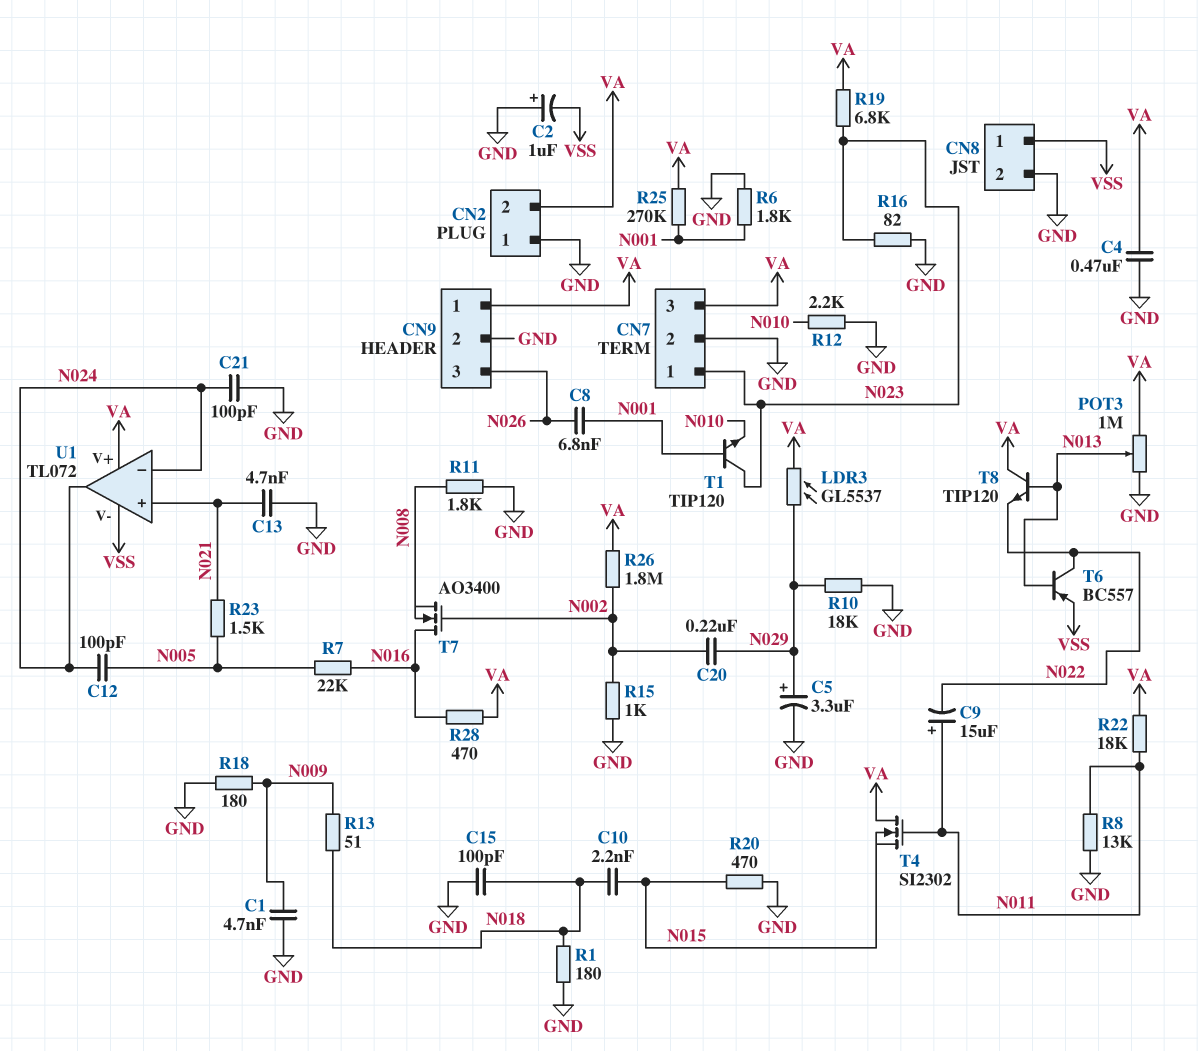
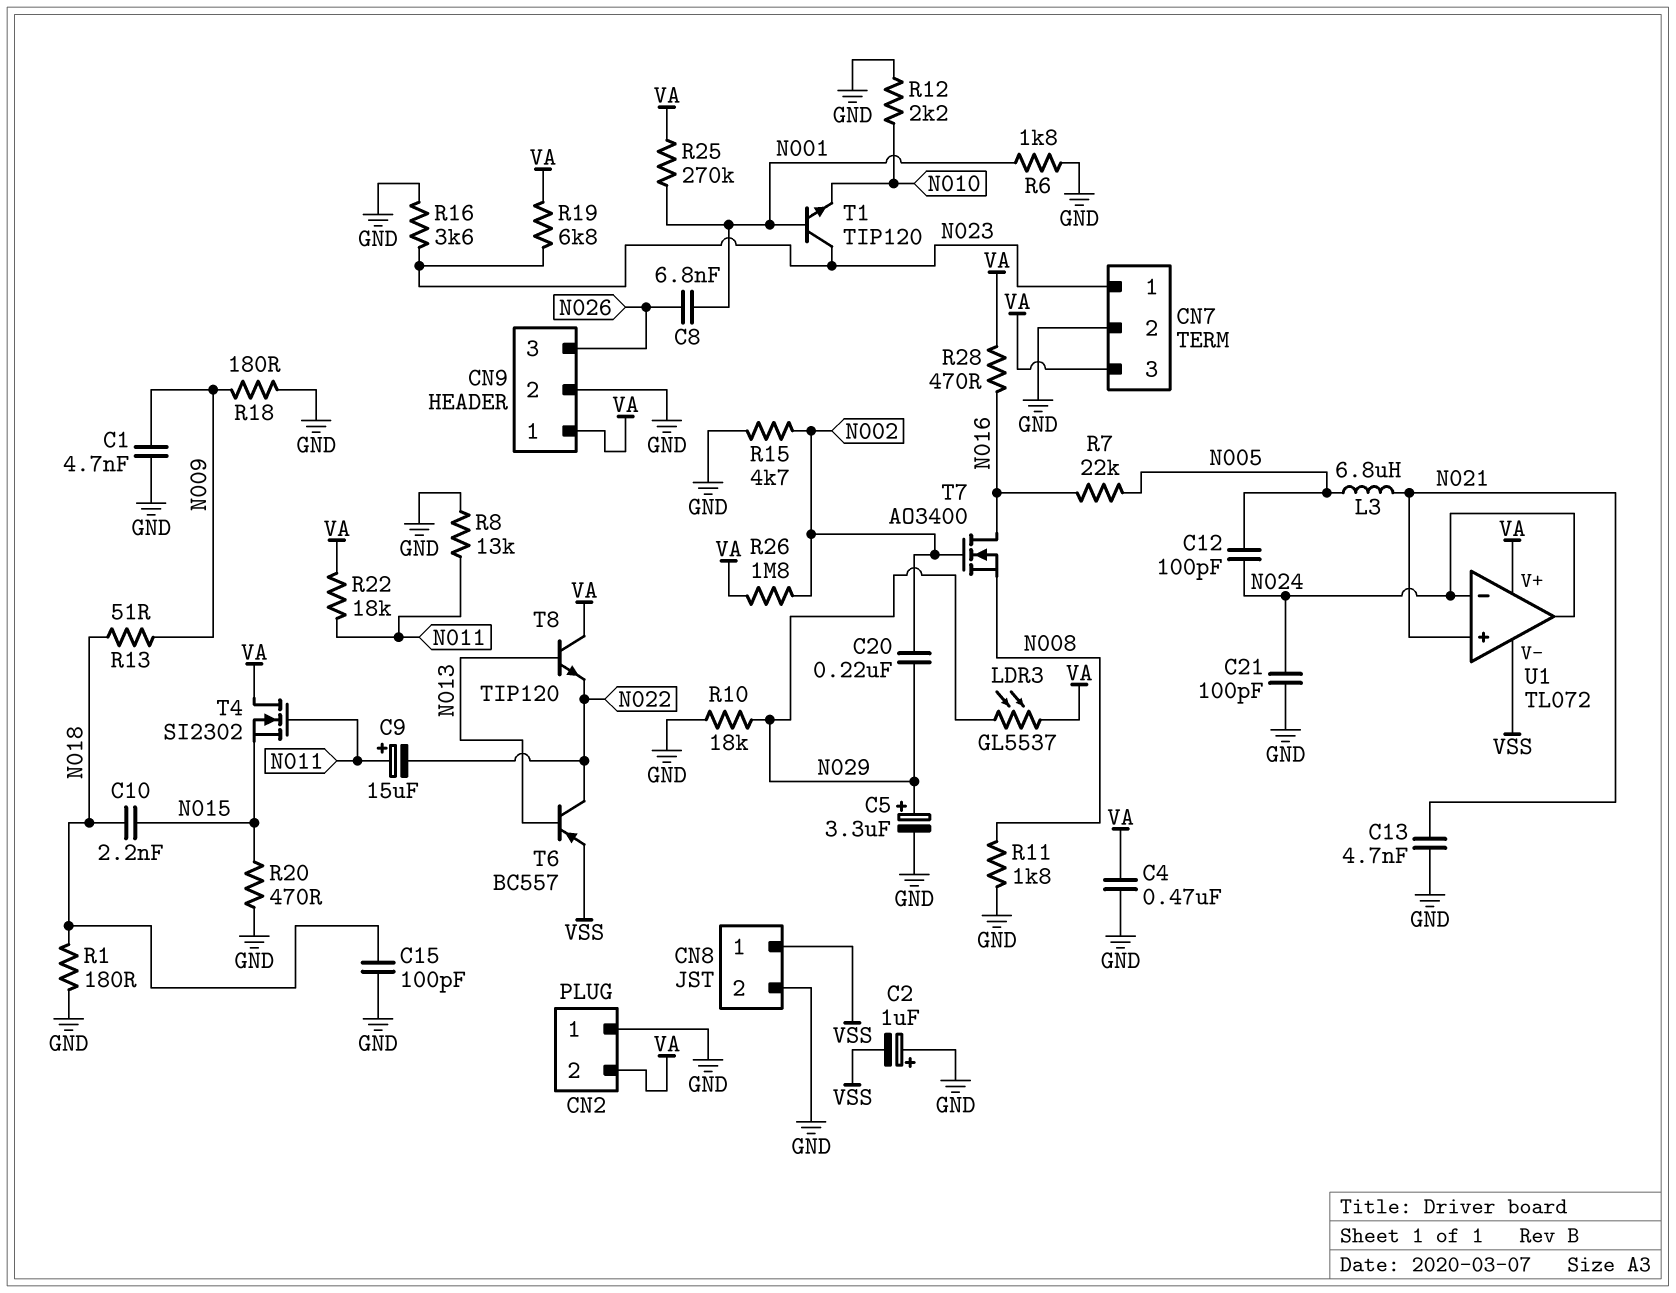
L3: none -> 6.8uH (N005, N021)
POT3: 1M (GND, VA, wiper N013) -> none
R15: 1k (GND, N002) -> 4.7k (GND, N002)
R16: 82 (GND, N023) -> 3.6k (GND, N023)
R23: 1.5k (N005, N021) -> none

